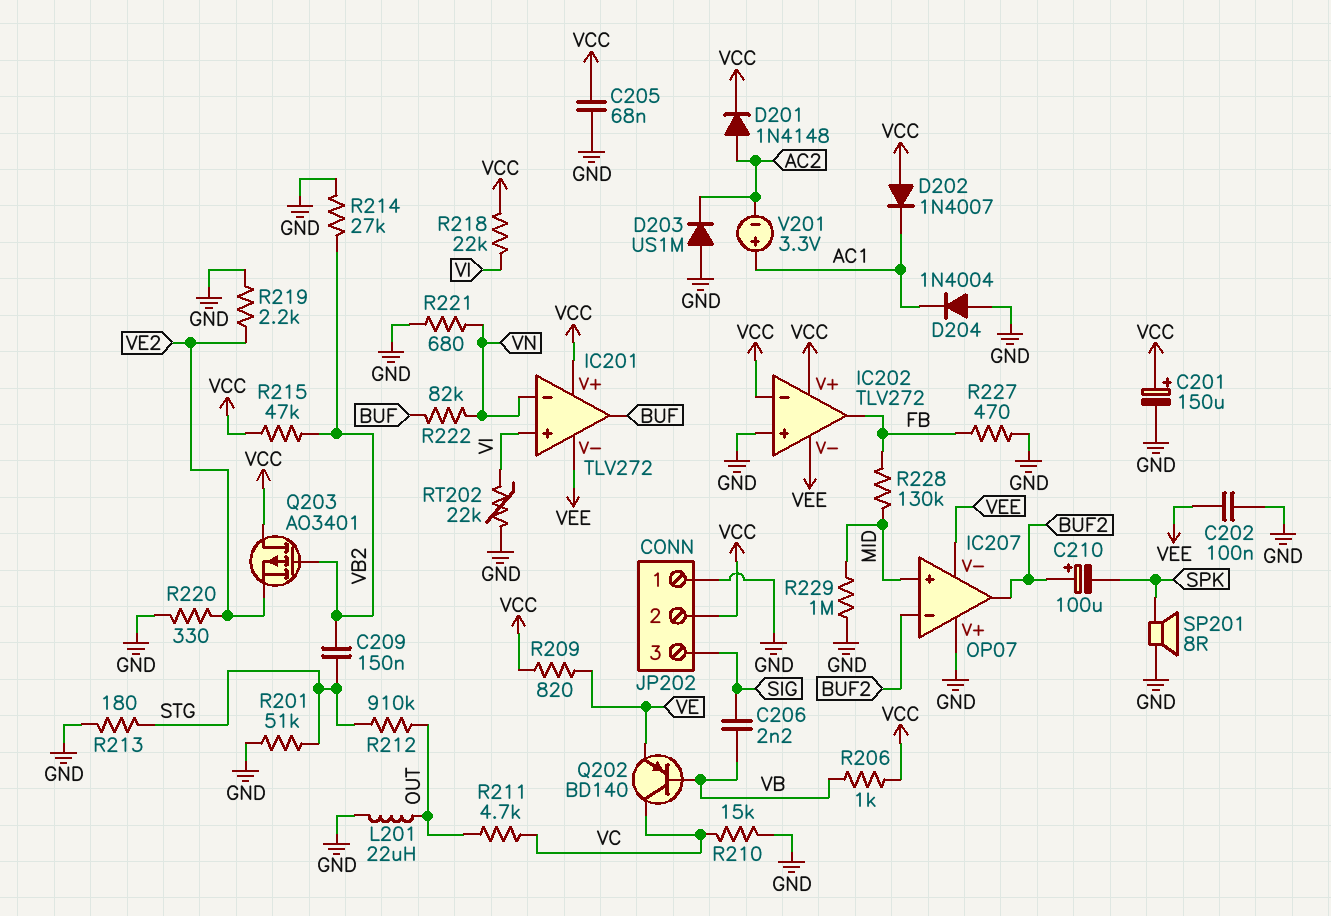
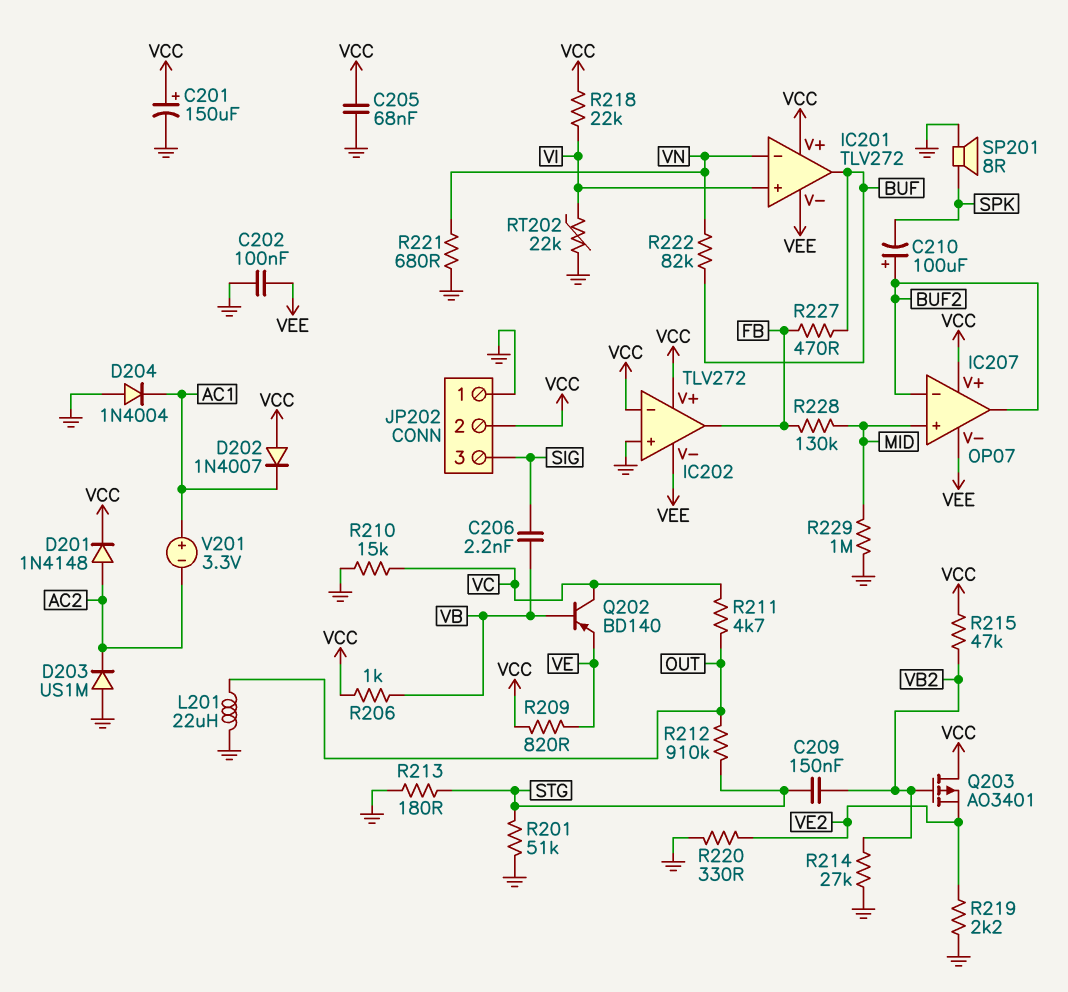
IC207 pin V+: GND -> VCC
R227: 470 (FB, GND) -> 470 (BUF, FB)

